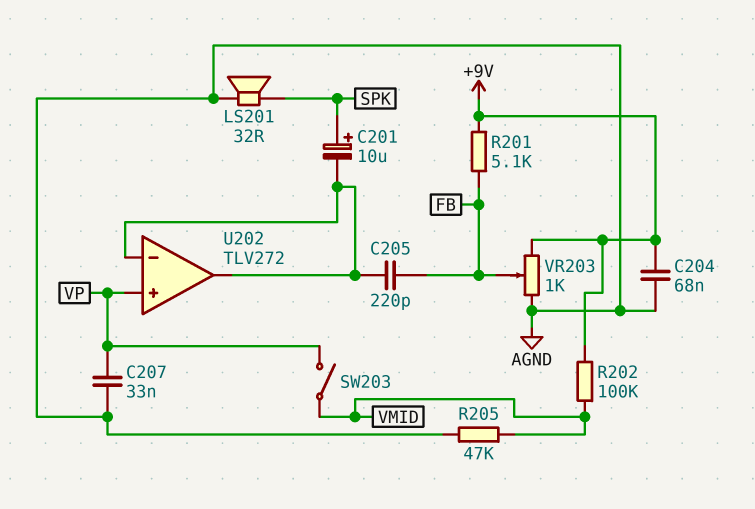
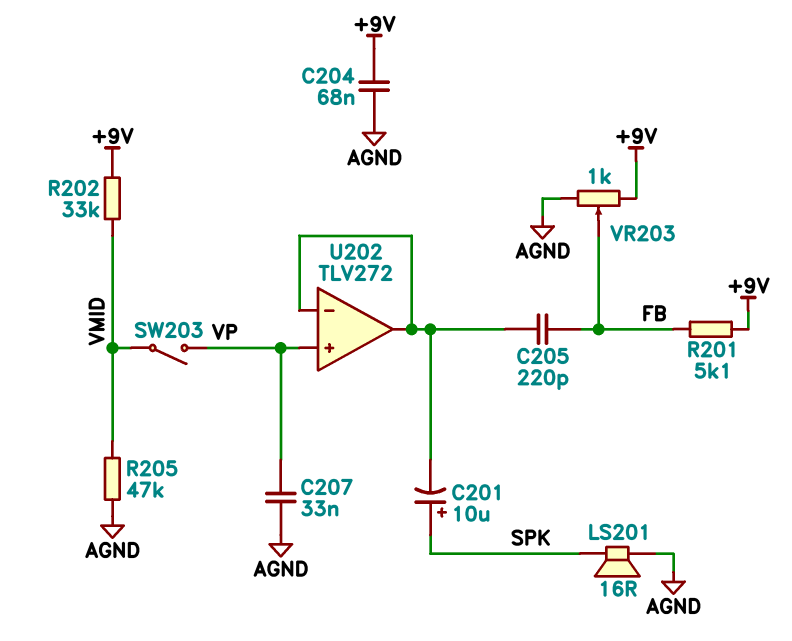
LS201: speaker 32R (AGND, SPK) -> speaker 16R (AGND, SPK)
R202: 100k (+9V, VMID) -> 33k (+9V, VMID)

